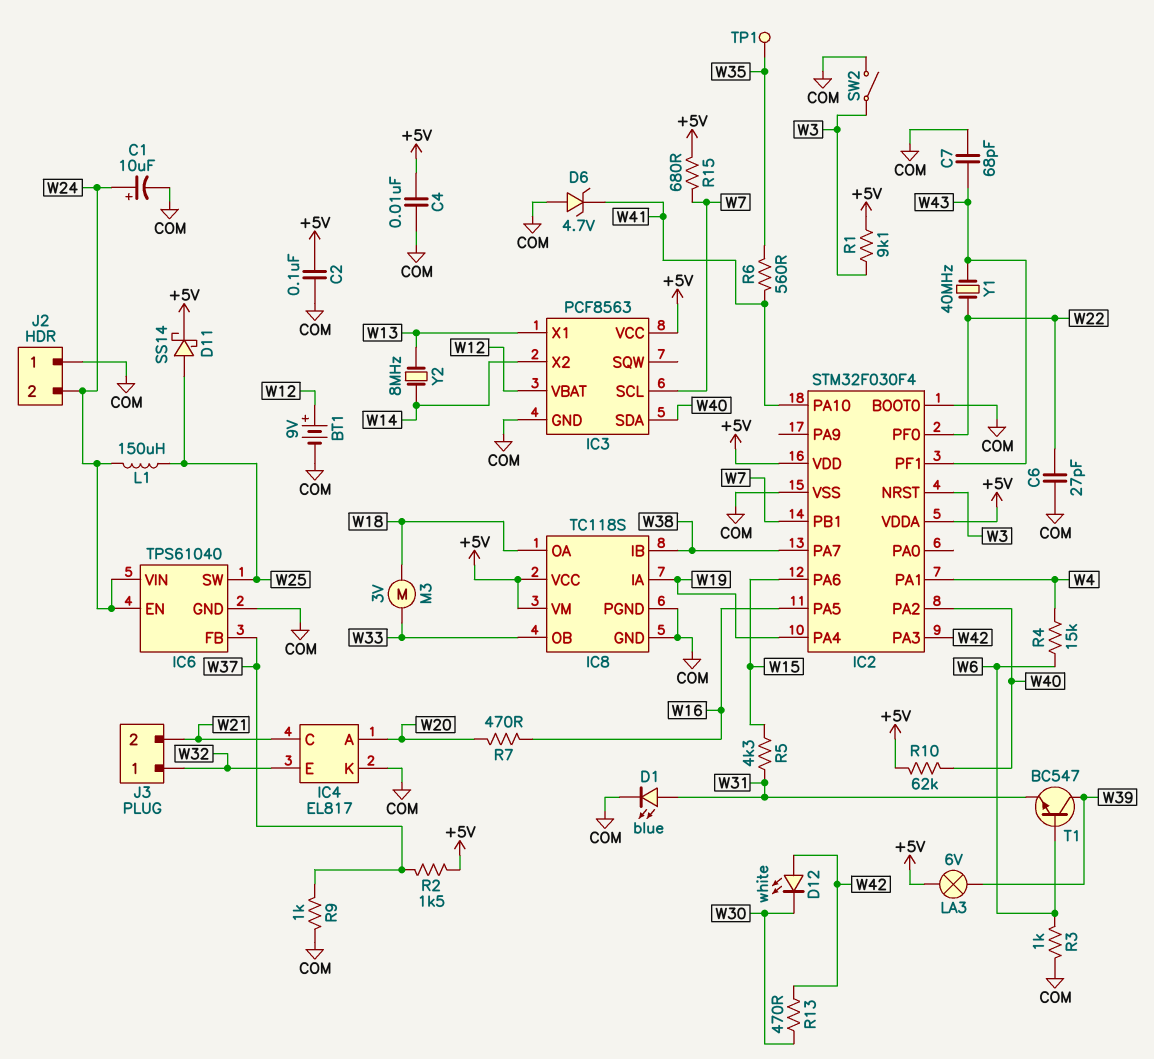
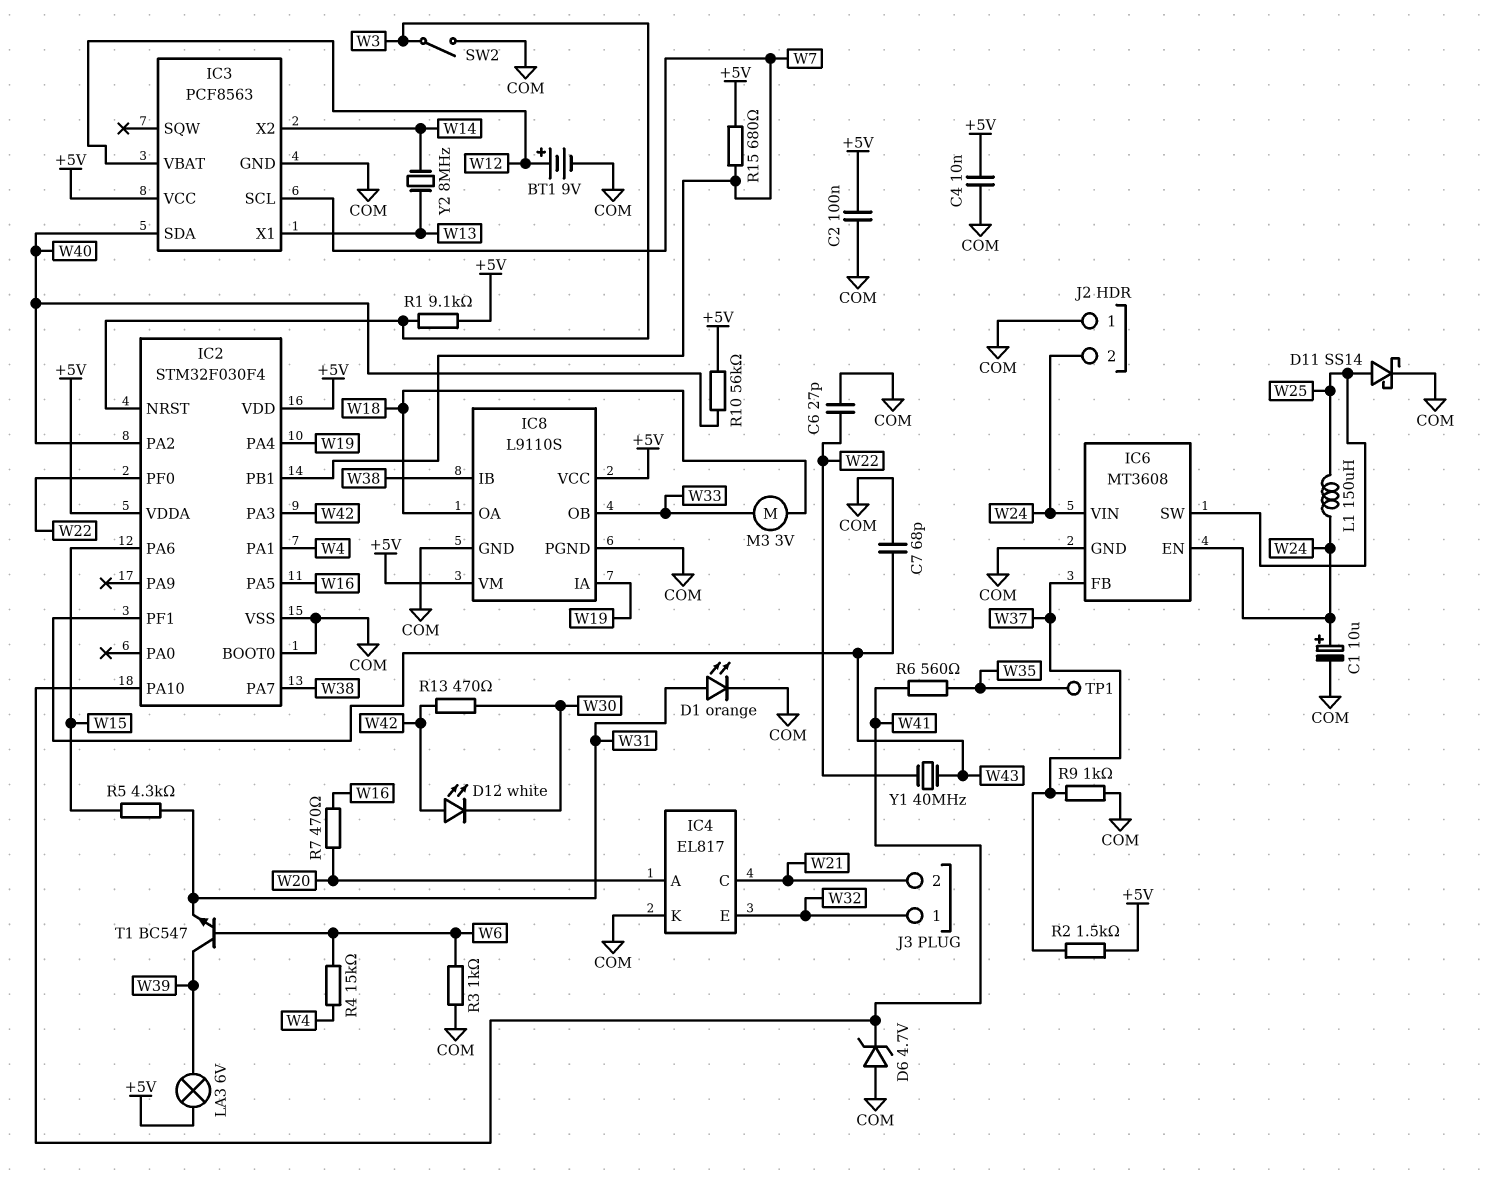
D1: LED blue (A W31, K COM) -> LED orange (A W31, K COM)
D11: schottky SS14 (A W25, K +5V) -> schottky SS14 (A W25, K COM)
IC6: TPS61040 -> MT3608
IC8: TC118S -> L9110S
R10: 62k (+5V, W40) -> 56k (+5V, W40)

